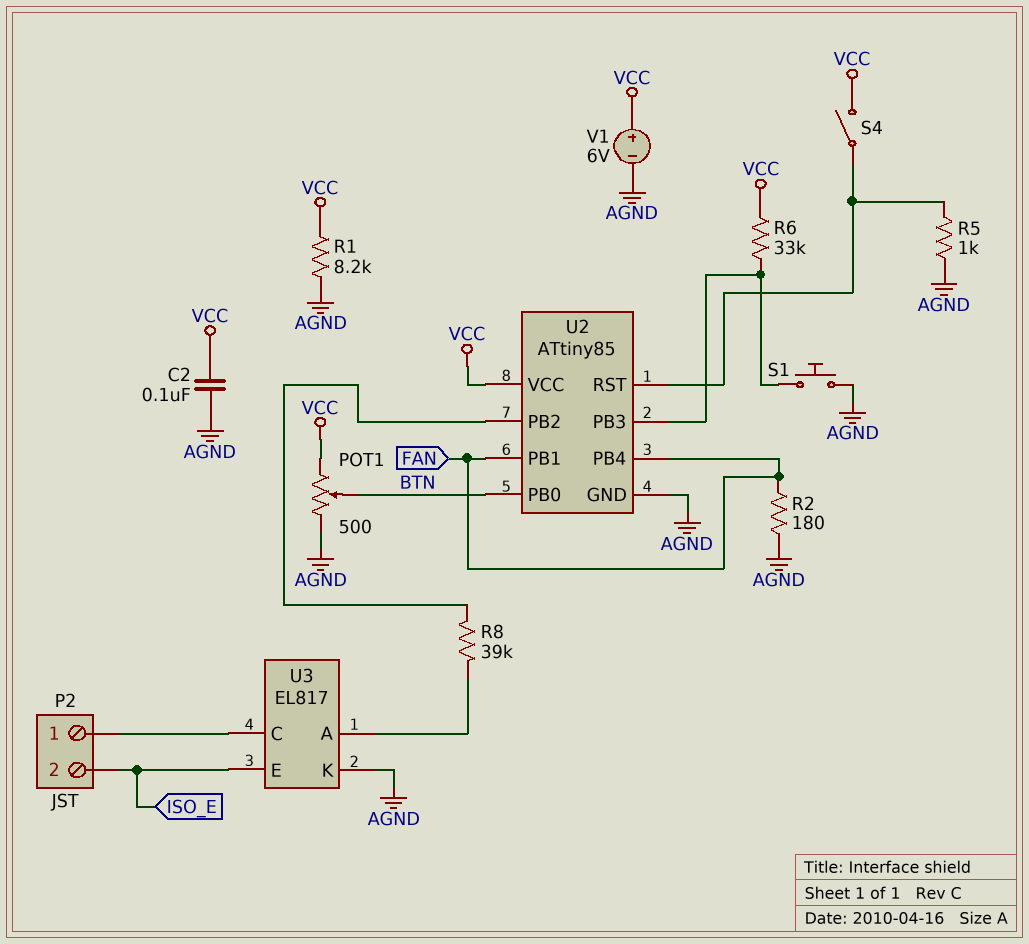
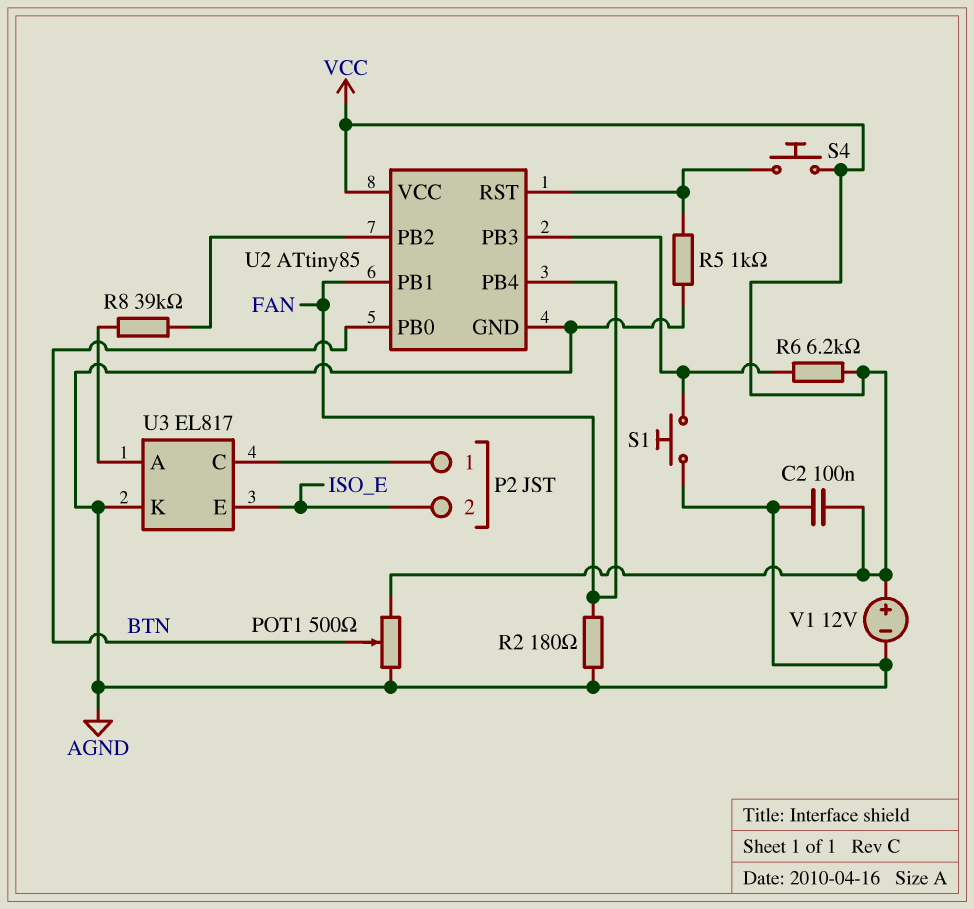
R1: 8.2k (AGND, VCC) -> none
R6: 33k (U2/PB3, VCC) -> 6.2k (U2/PB3, VCC)
S4: switch (U2/RST, VCC) -> button (U2/RST, VCC)
V1: 6V (plus VCC, minus AGND) -> 12V (plus VCC, minus AGND)

